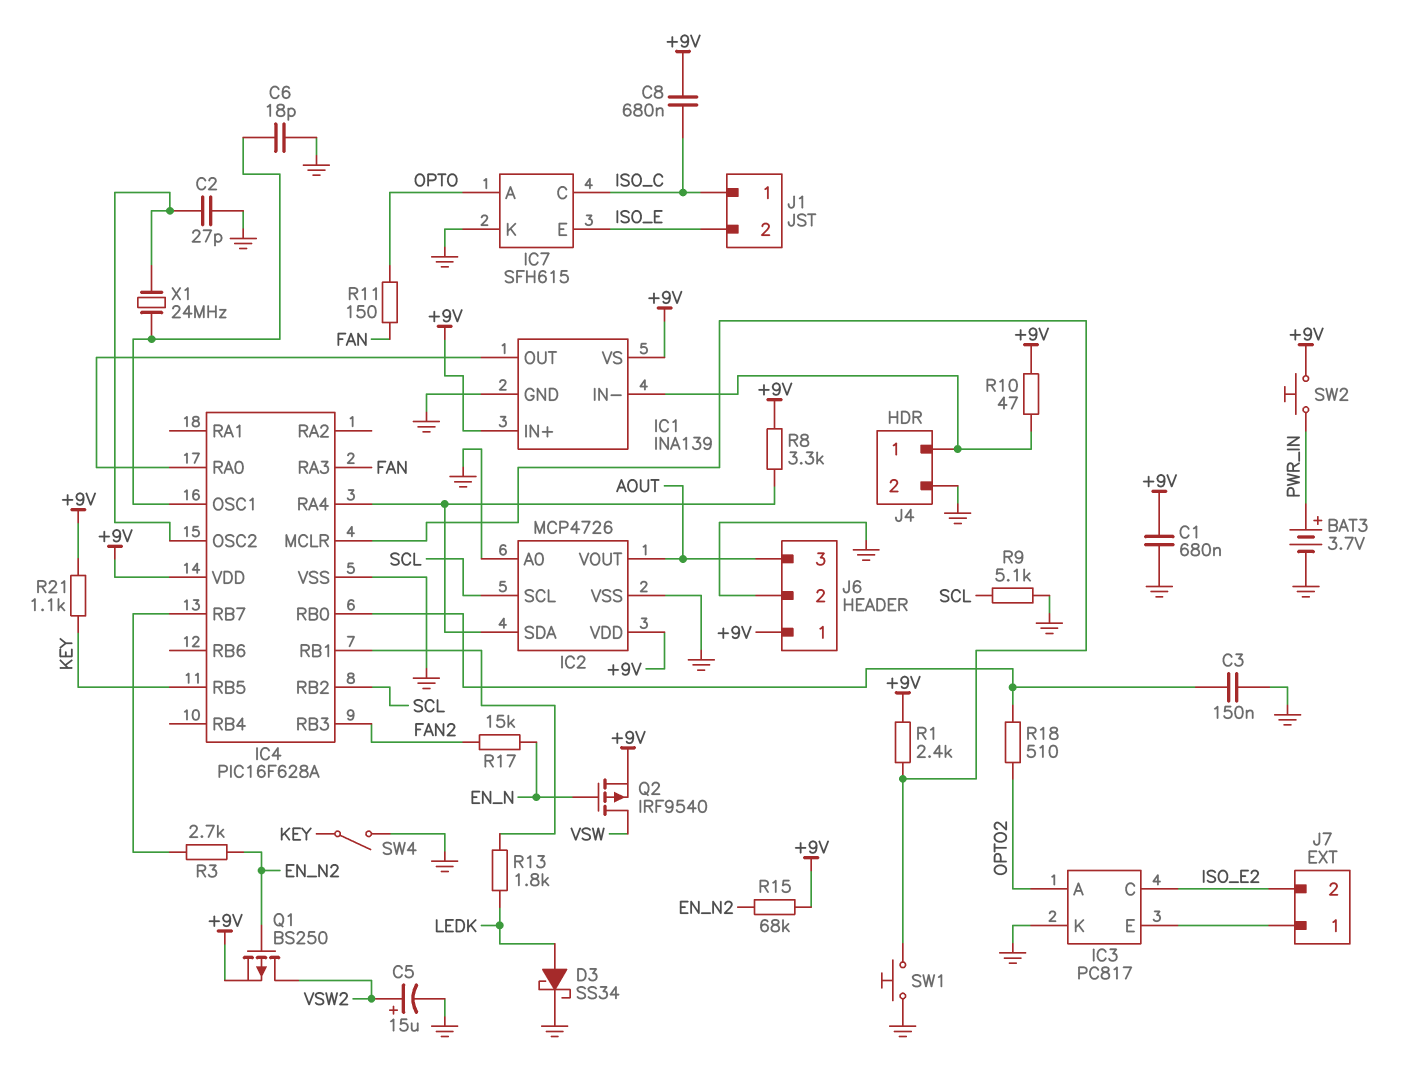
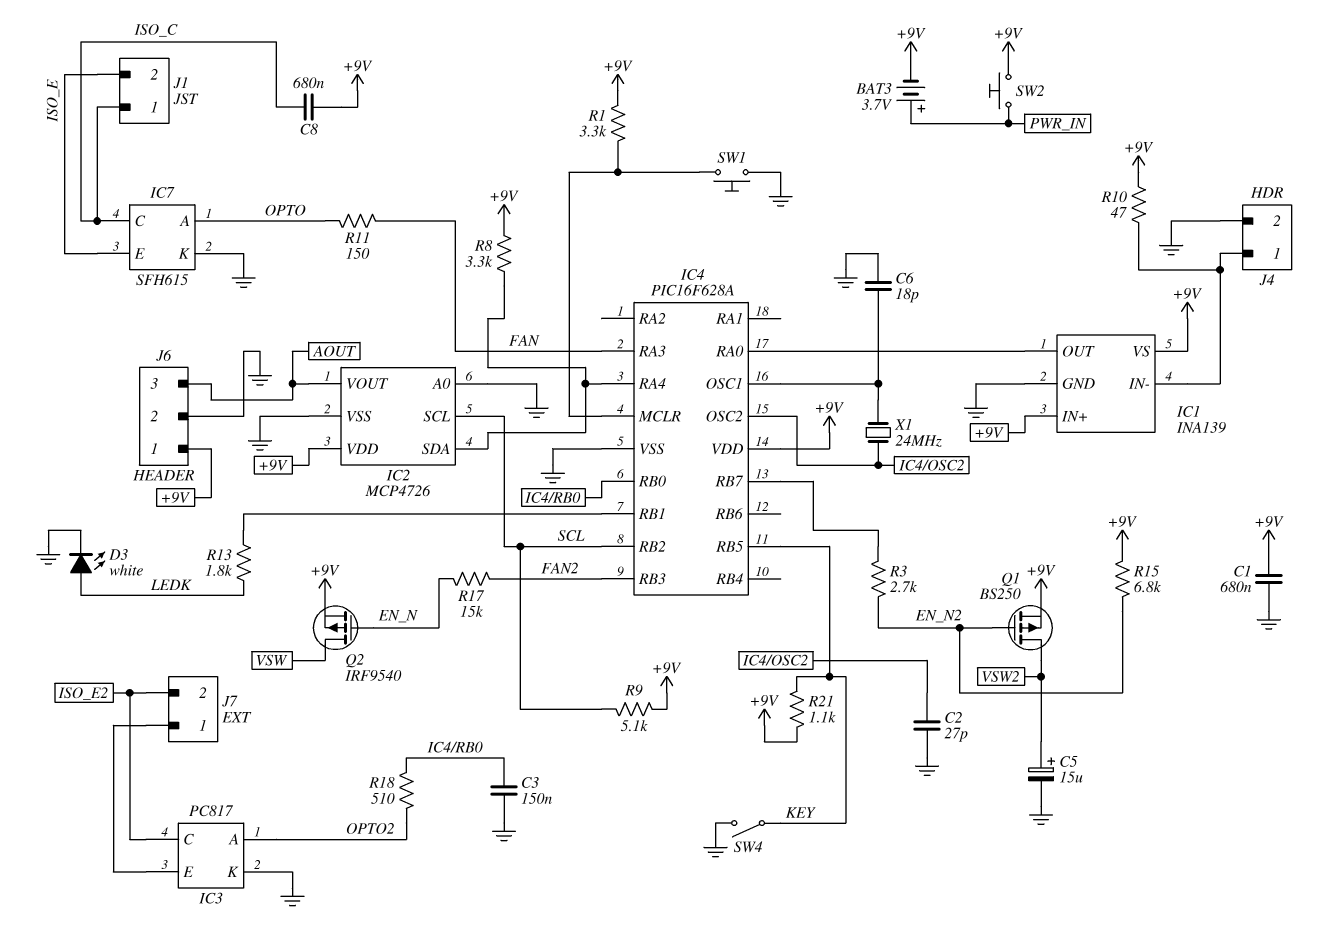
BAT3: 3.7V (plus PWR_IN, minus GND) -> 3.7V (plus PWR_IN, minus +9V)
D3: schottky SS34 (A LEDK, K GND) -> LED white (A LEDK, K GND)
R1: 2.4k (+9V, IC4/MCLR) -> 3.3k (+9V, IC4/MCLR)
R9: 5.1k (GND, SCL) -> 5.1k (+9V, SCL)
R15: 68k (+9V, EN_N2) -> 6.8k (+9V, EN_N2)

